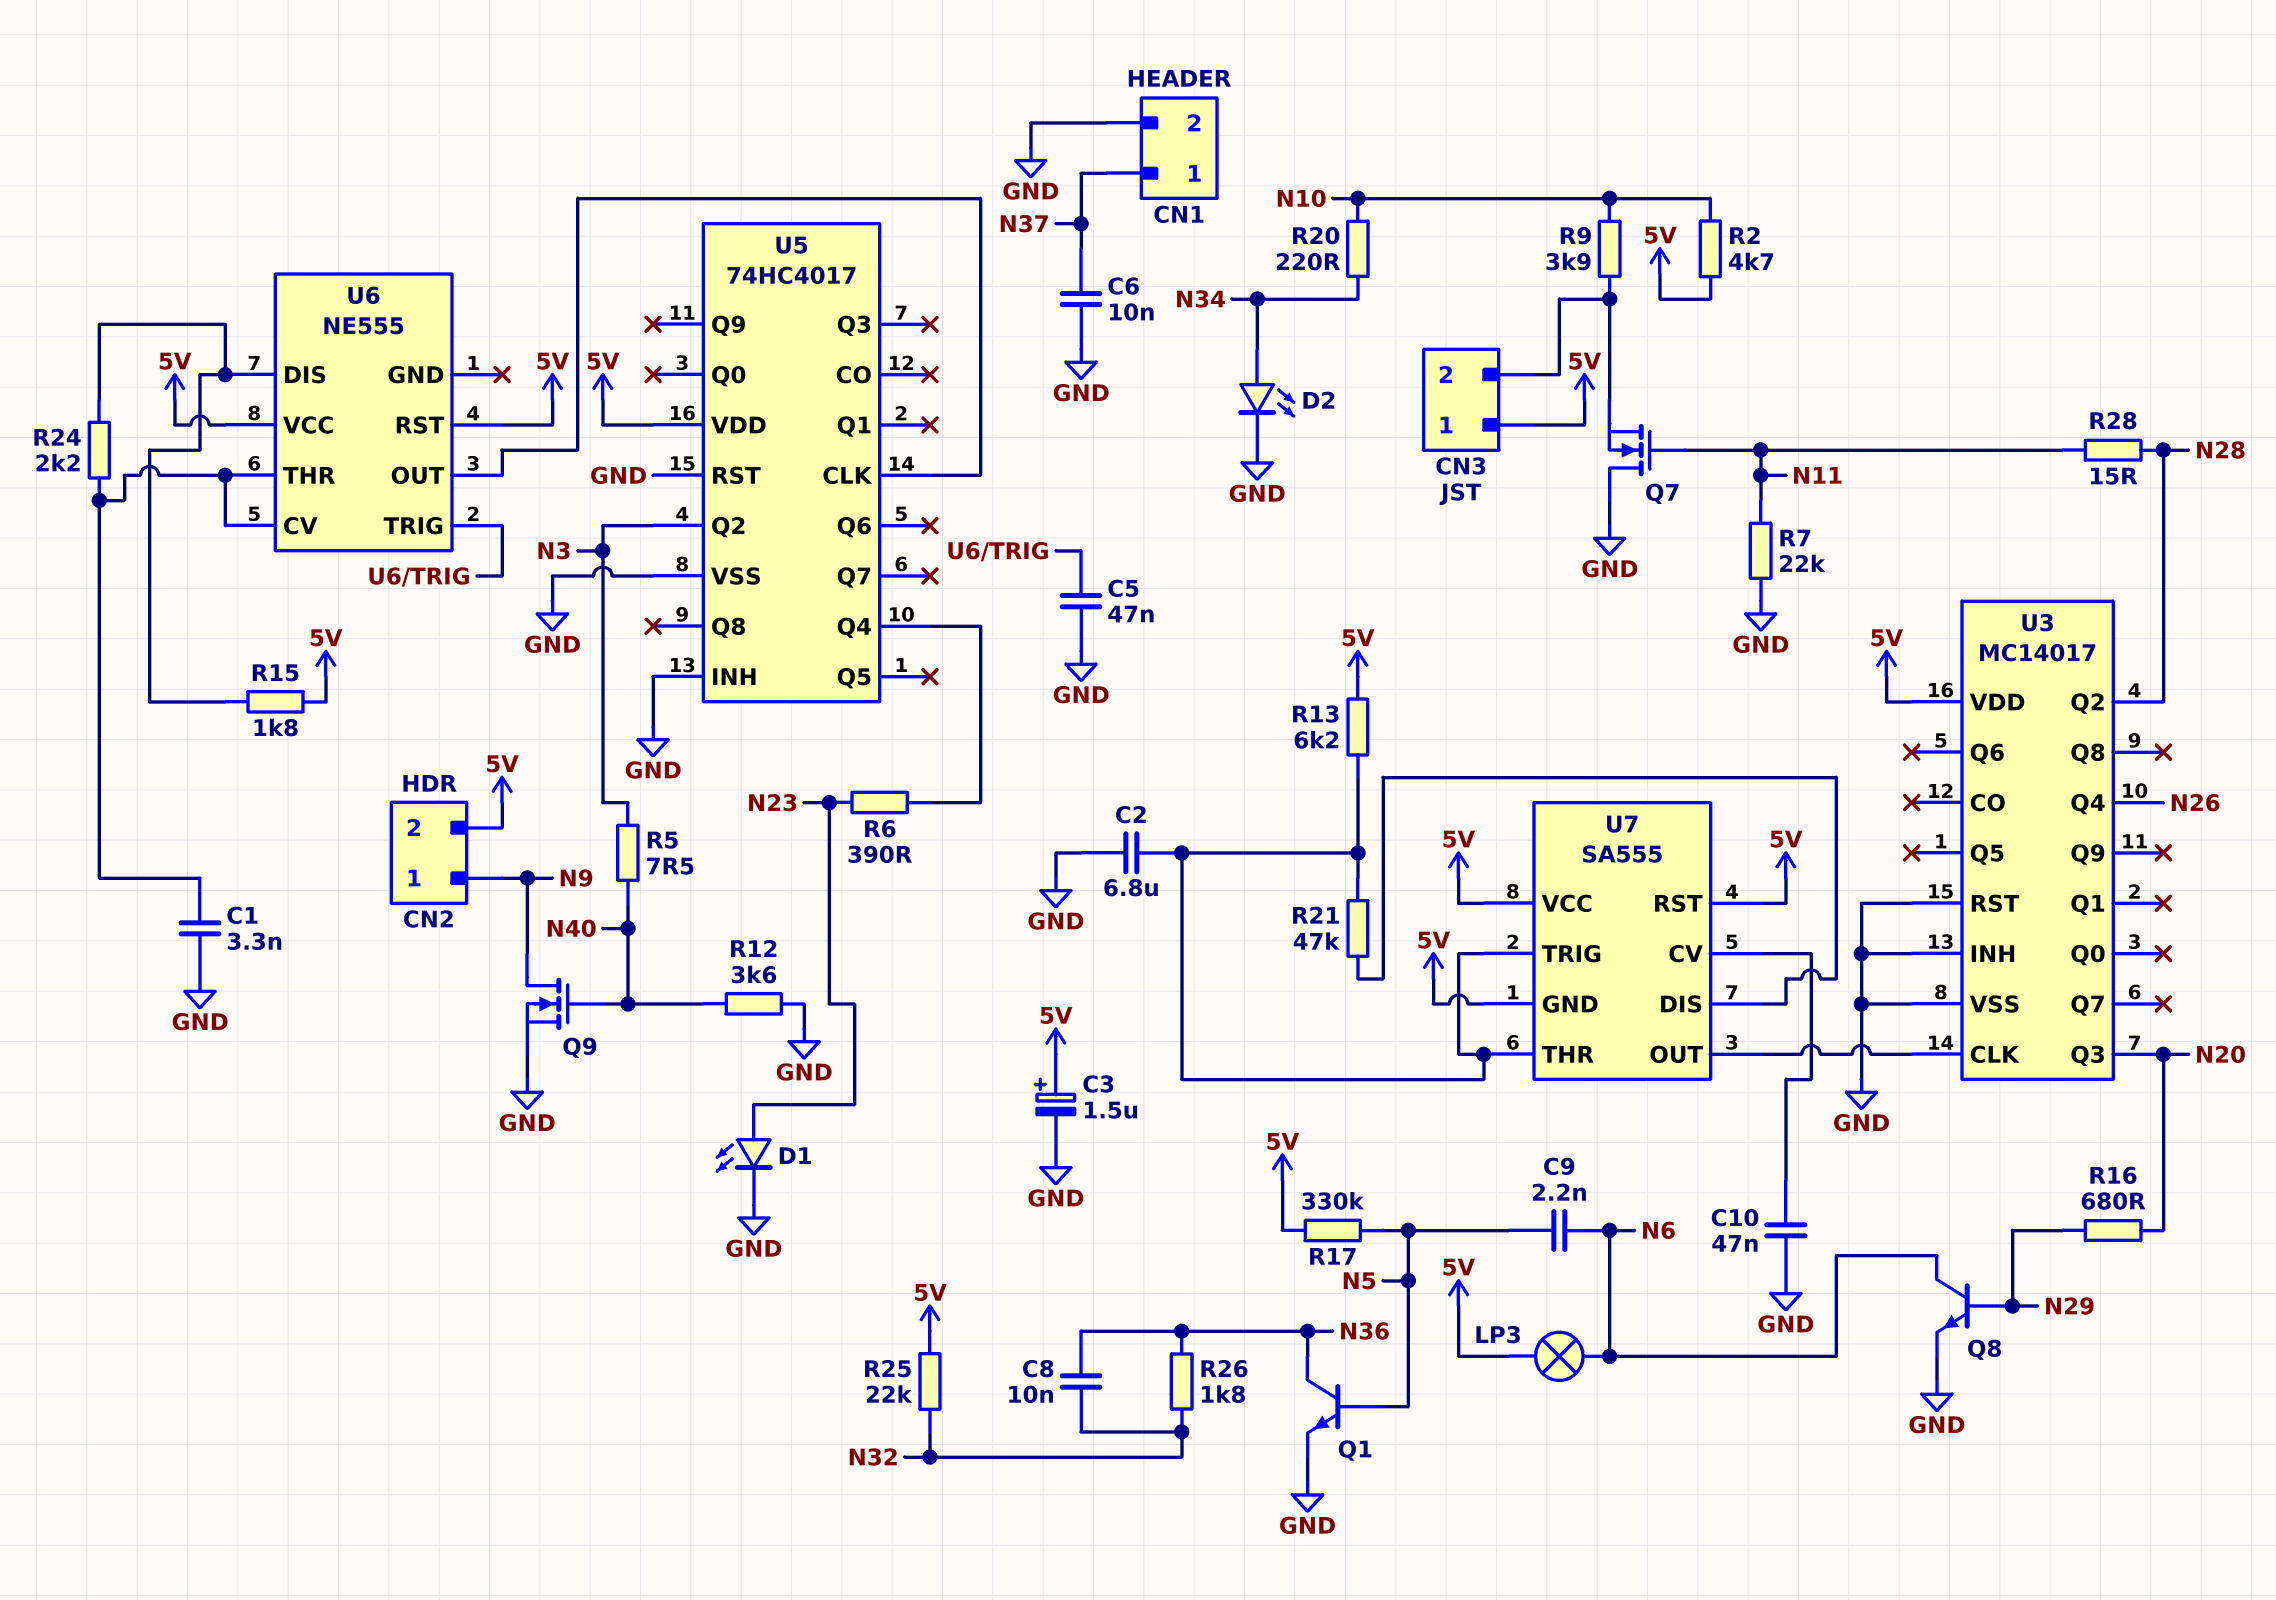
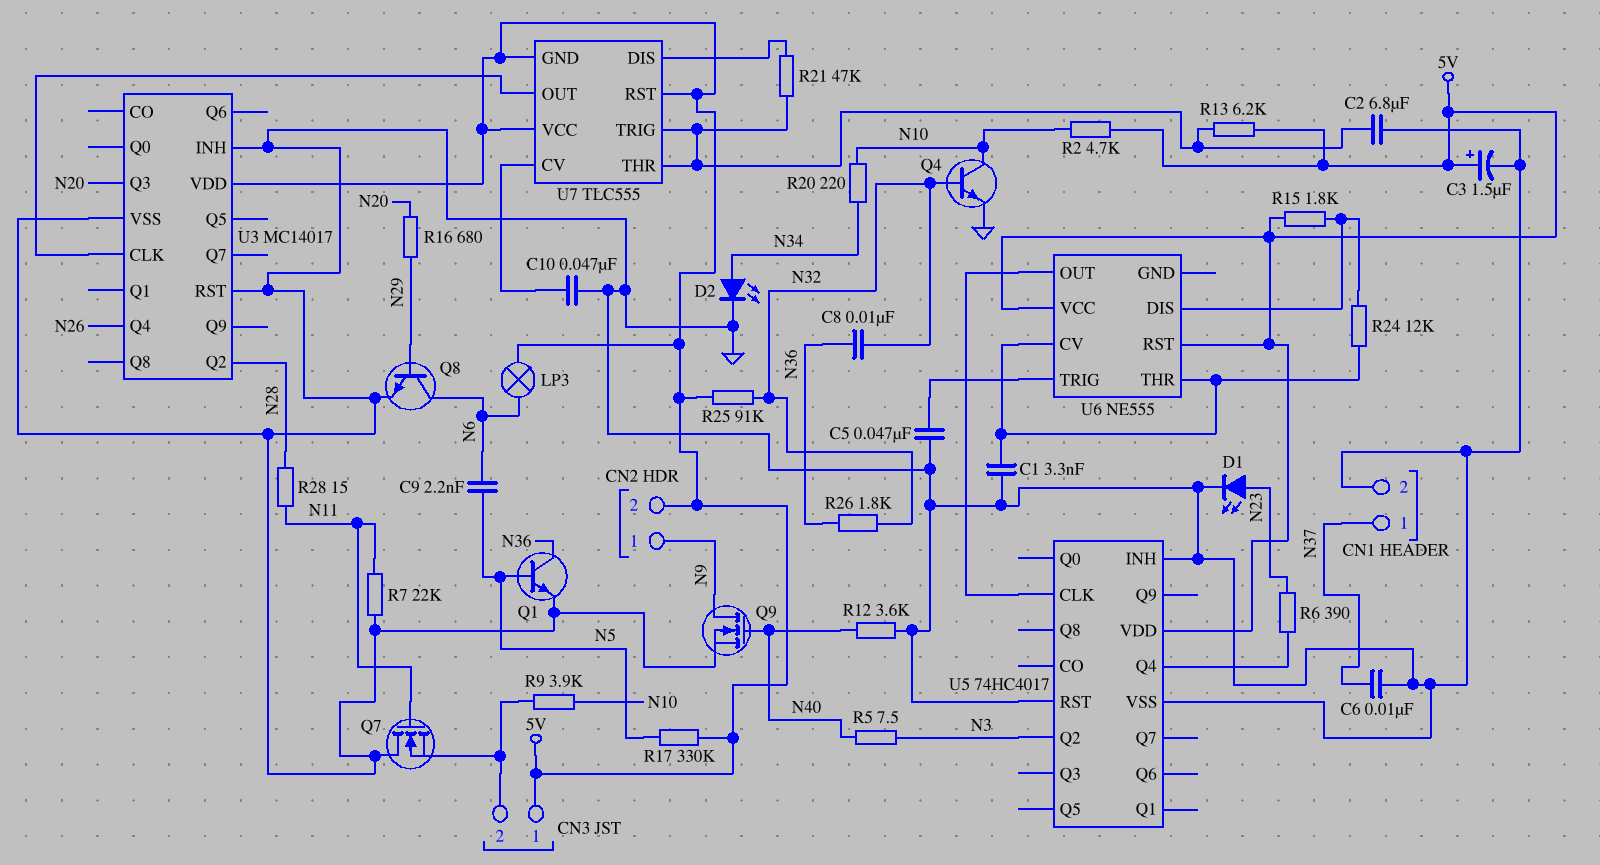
Q4: none -> NPN (B N32, C N10, E GND)
R24: 2.2k (U6/CV, U6/DIS) -> 12k (U6/CV, U6/DIS)
R25: 22k (5V, N32) -> 91k (5V, N32)
U7: SA555 -> TLC555

